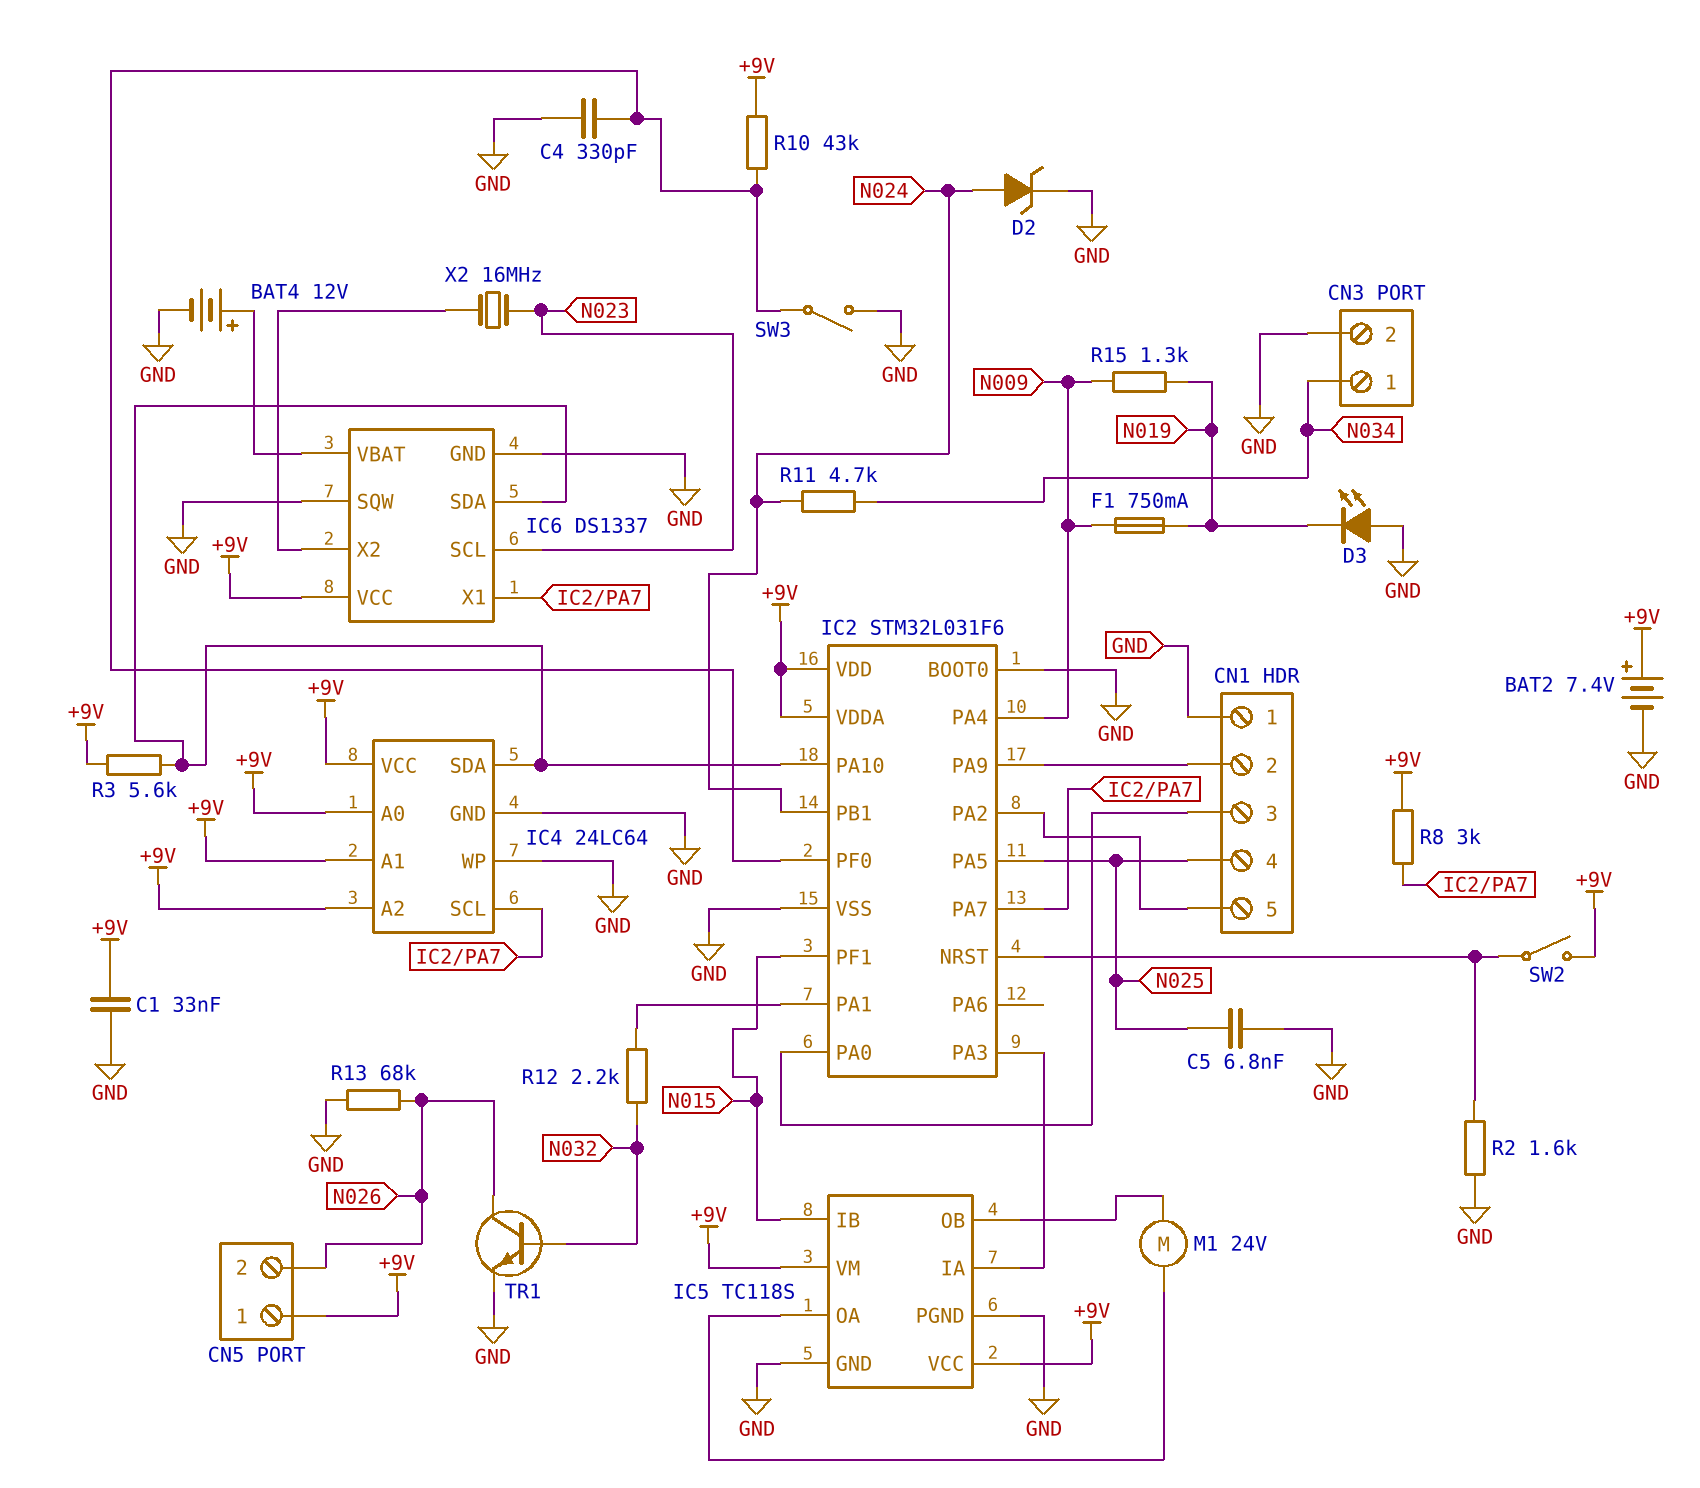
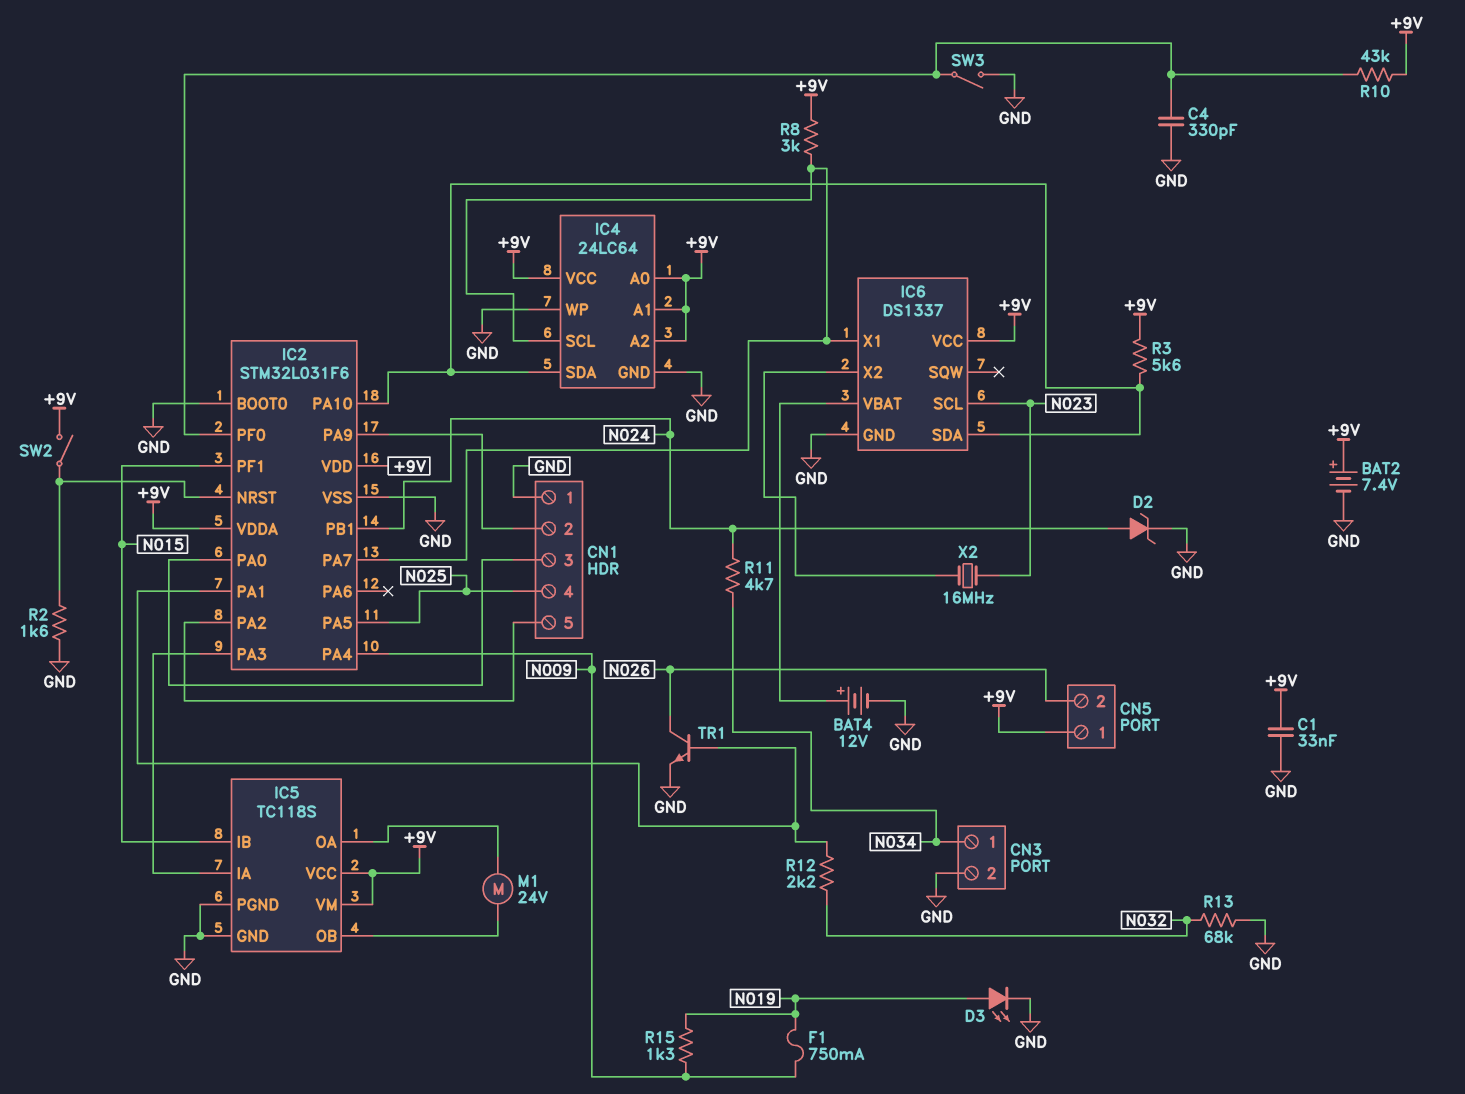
C5: 6.8nF (GND, N025) -> none
D3: LED (A GND, K N019) -> LED (A N019, K GND)
IC6 pin SQW: GND -> none
R13: 68k (GND, N026) -> 68k (GND, N032)
TR1: NPN (B N032, C N026, E GND) -> NPN (B IC2/PA1, C N026, E GND)

